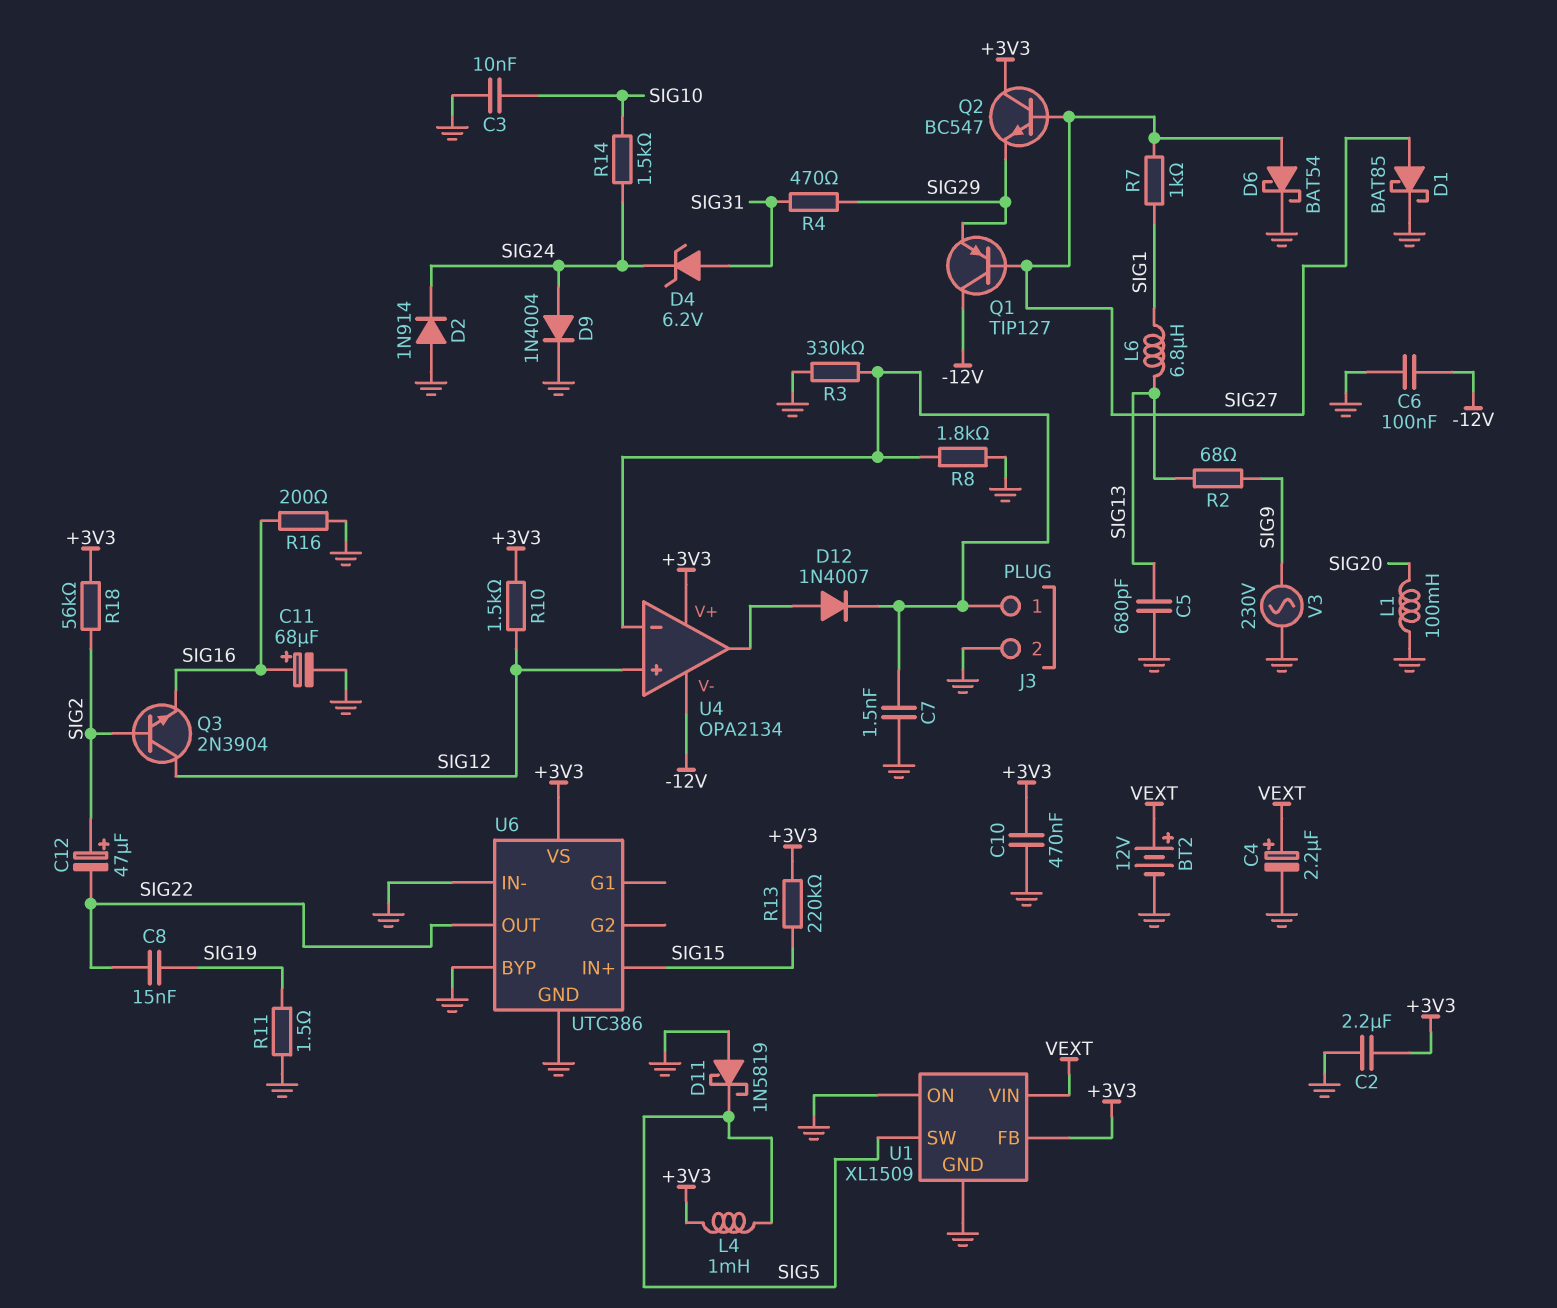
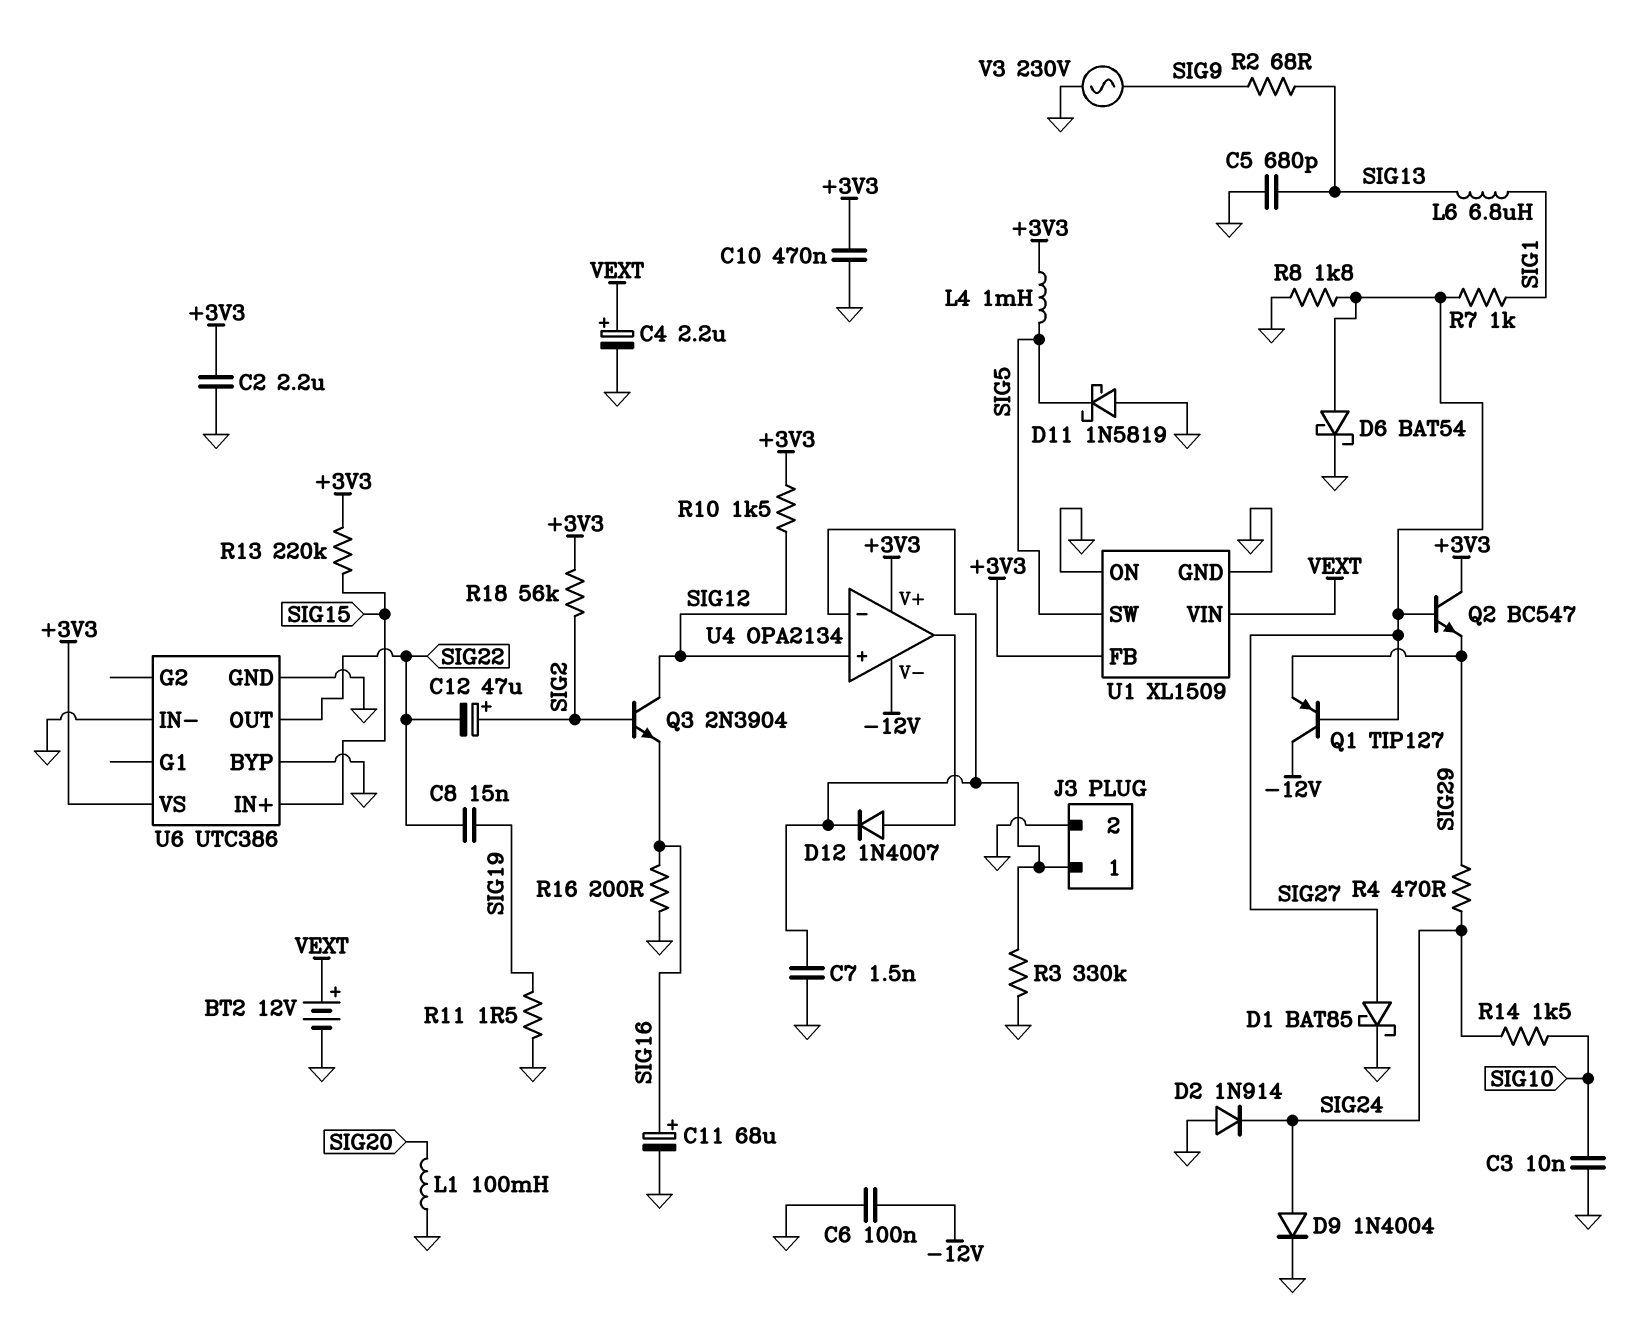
D4: zener 6.2V (A SIG31, K SIG24) -> none
R4: 470 (SIG29, SIG31) -> 470 (SIG24, SIG29)
R8: 1.8k (GND, J3/1) -> 1.8k (GND, SIG27)

